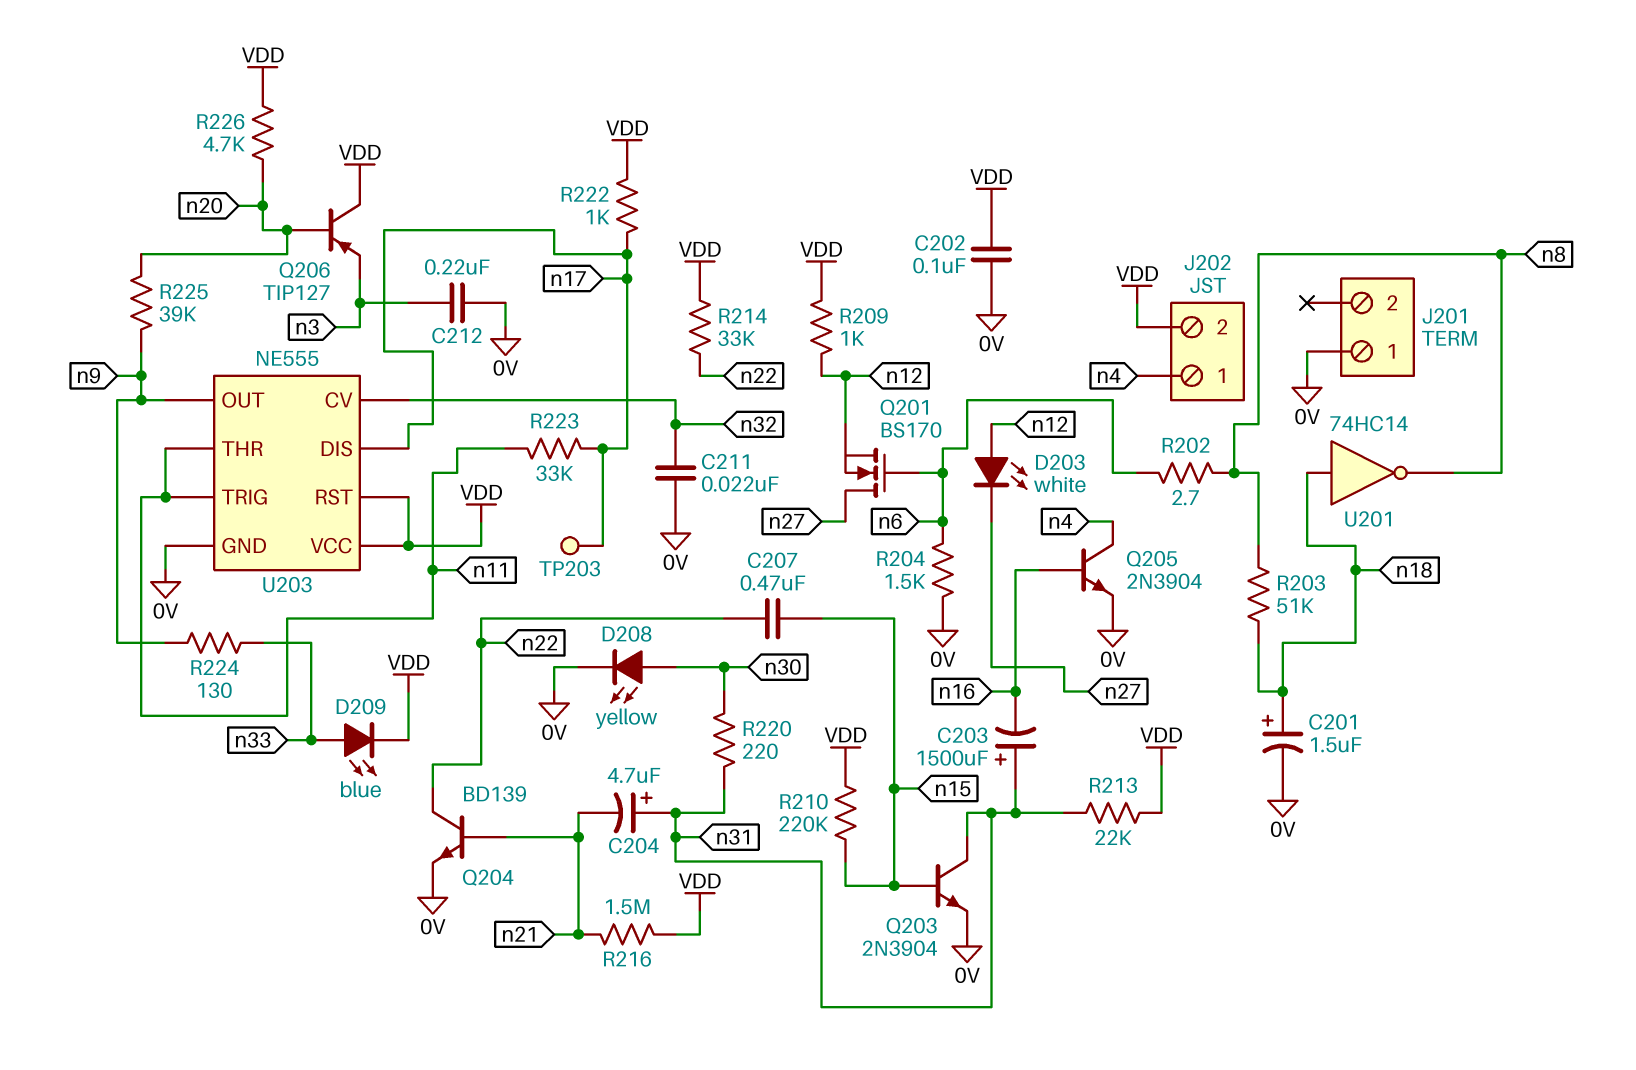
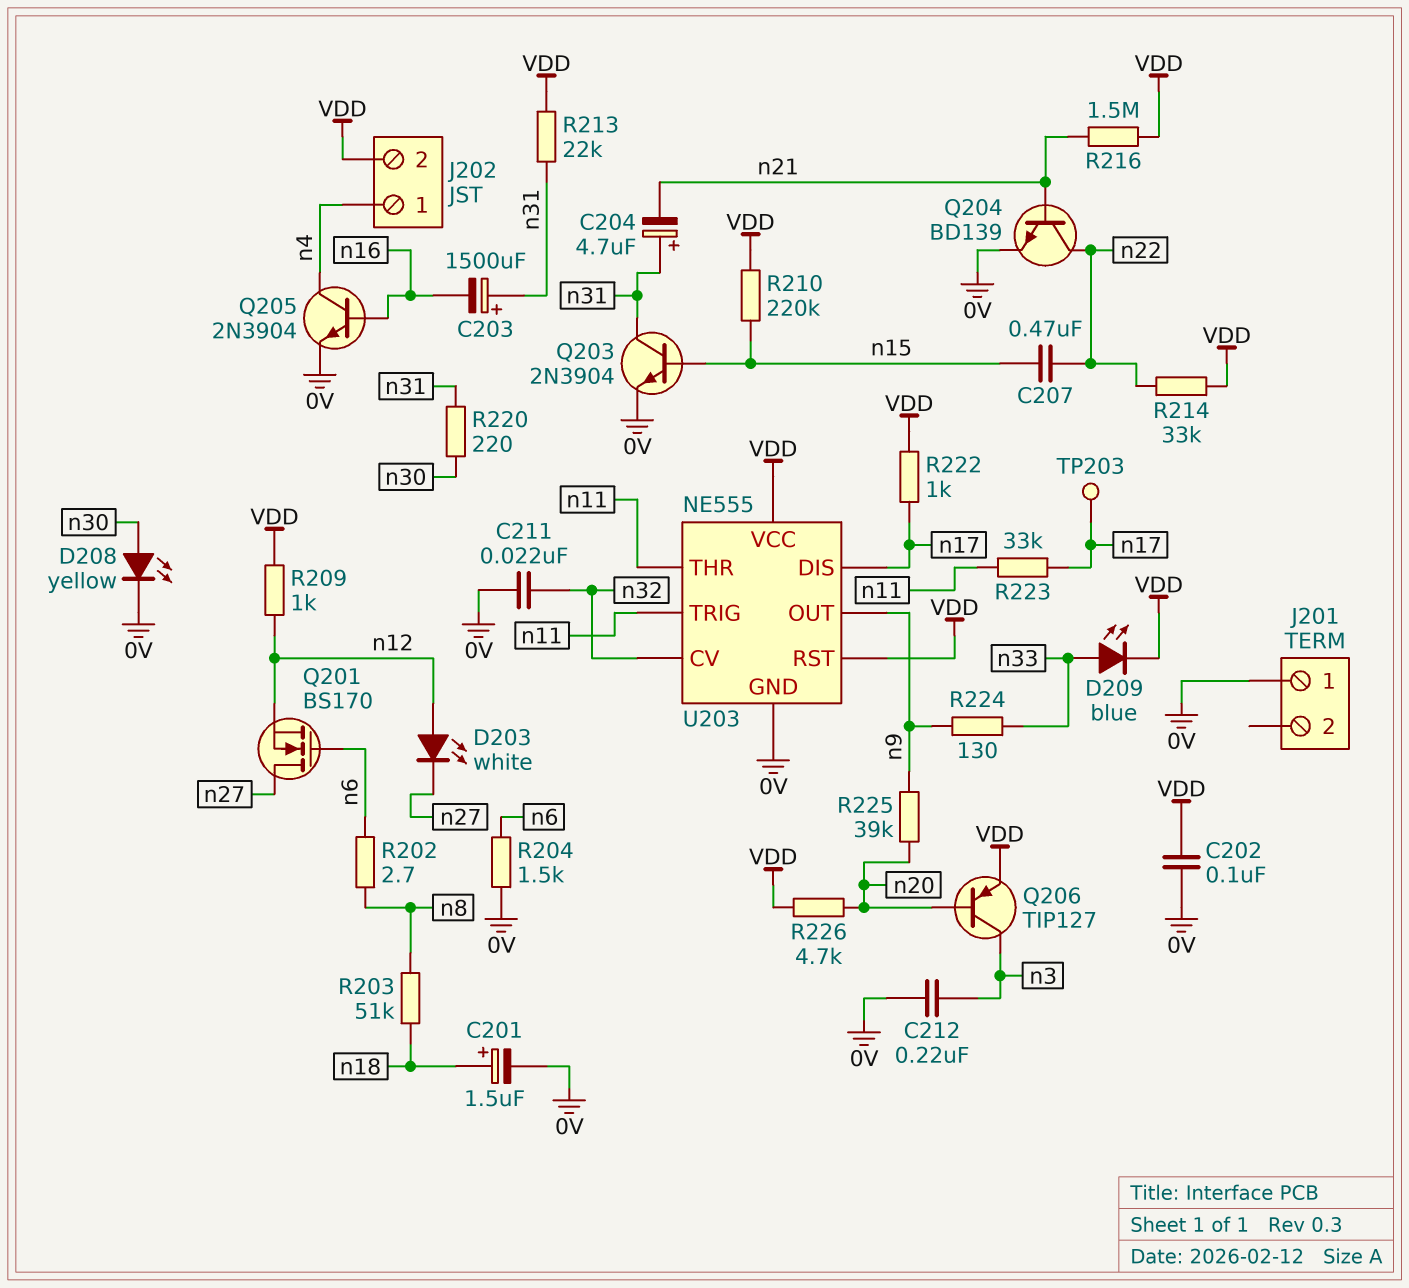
Q206: PNP TIP127 (B n20, C VDD, E n3) -> PNP TIP127 (B n20, C n3, E VDD)
U201: NOT 74HC14 (in n18, out n8) -> none

